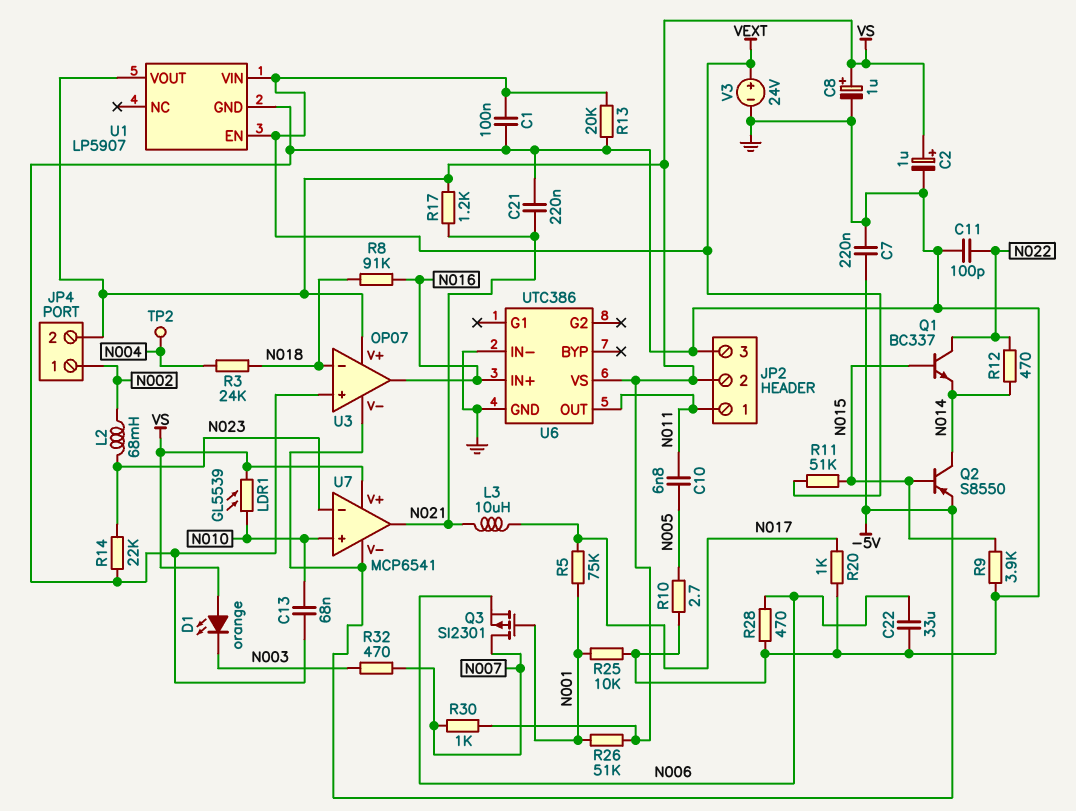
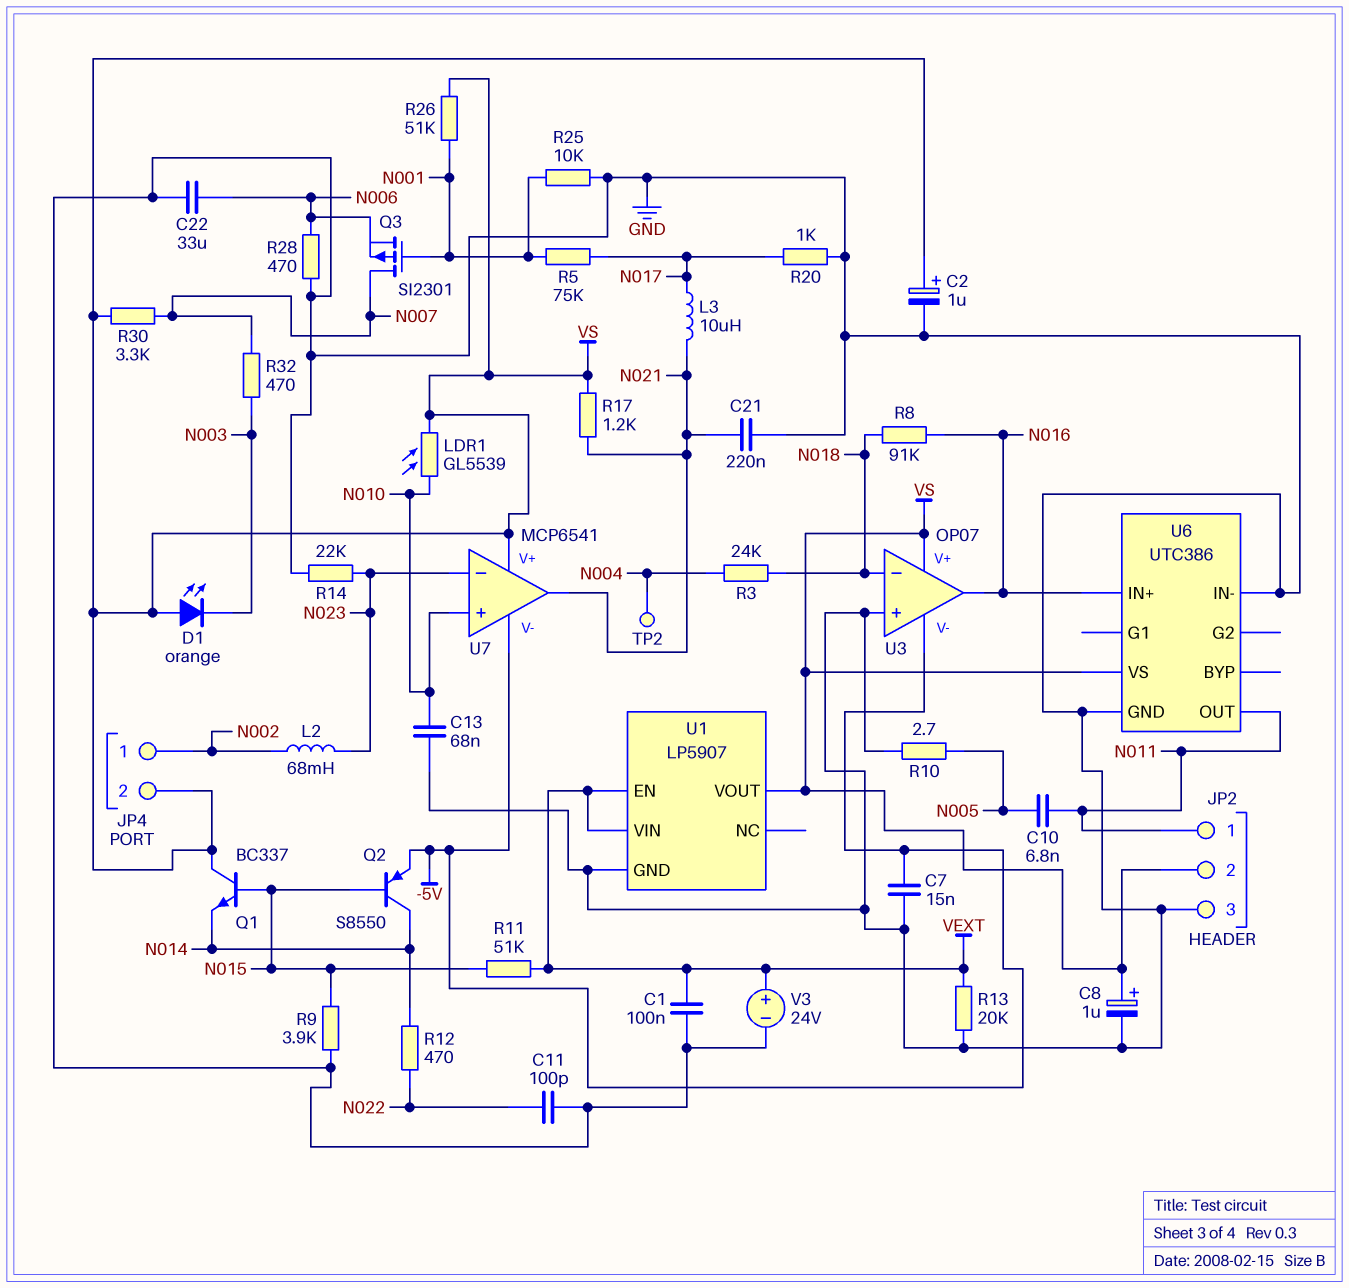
C7: 220nF (-5V, GND) -> 15nF (-5V, GND)
Q1: NPN BC337 (B N015, C N022, E N014) -> NPN BC337 (B N015, C VS, E N014)
R30: 1k (N007, VS) -> 3.3k (N007, VS)

